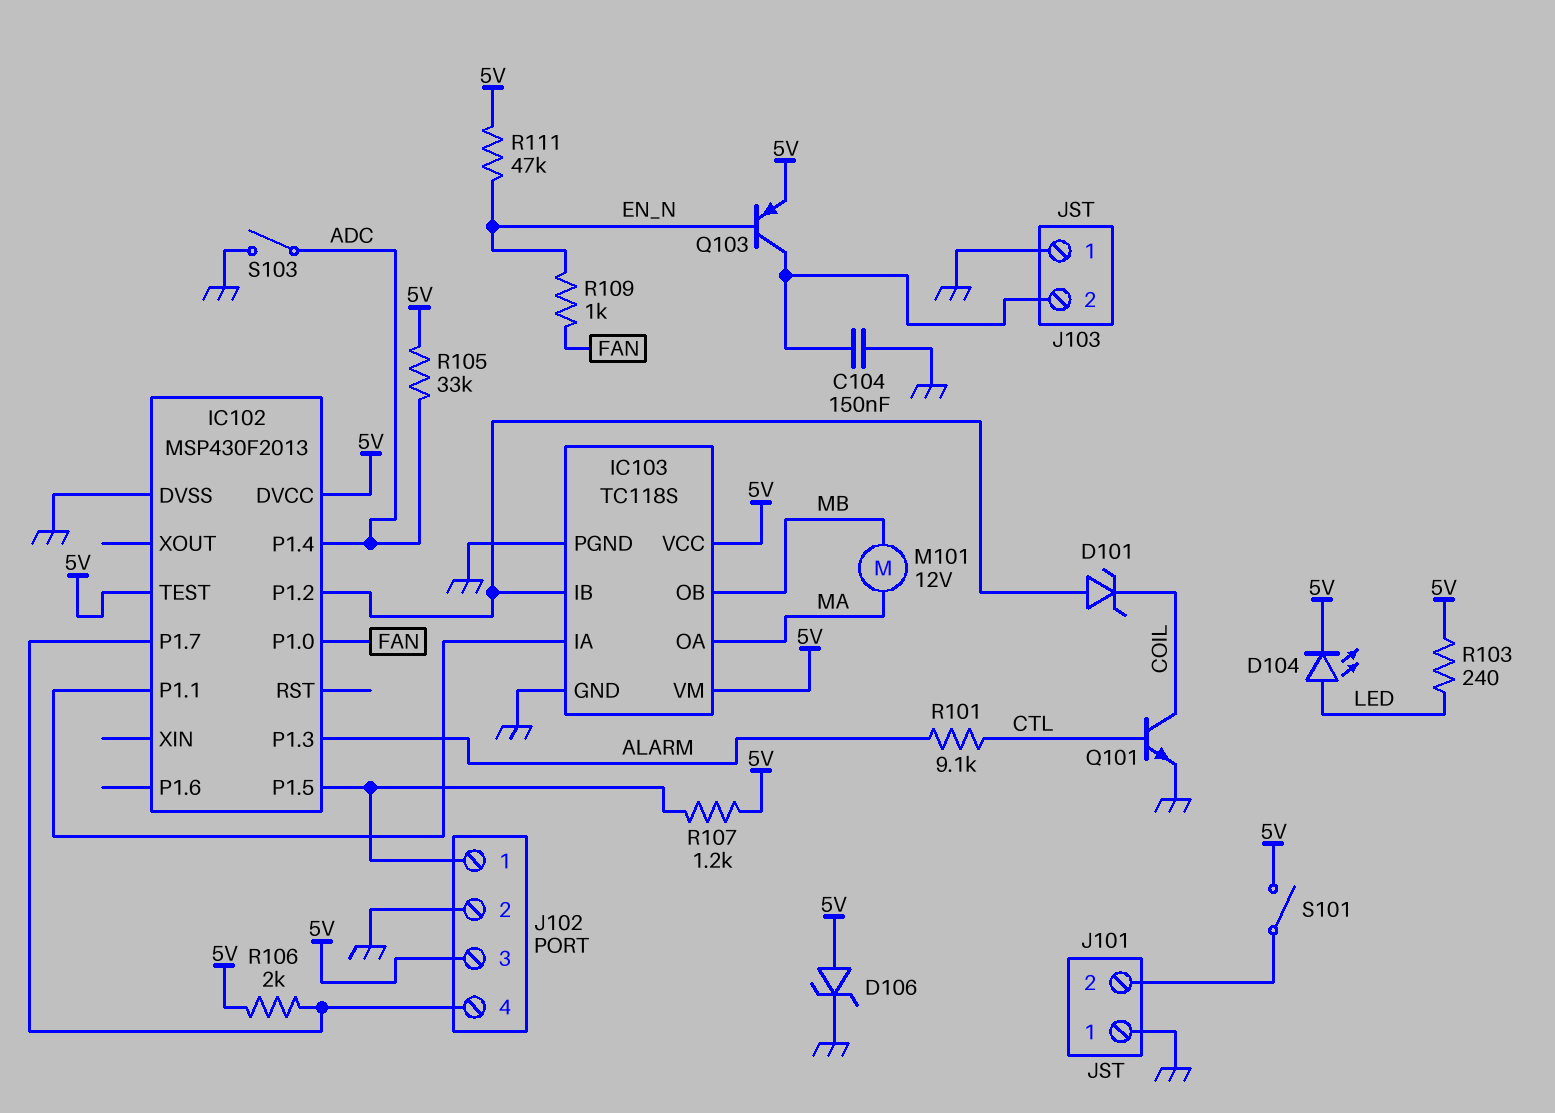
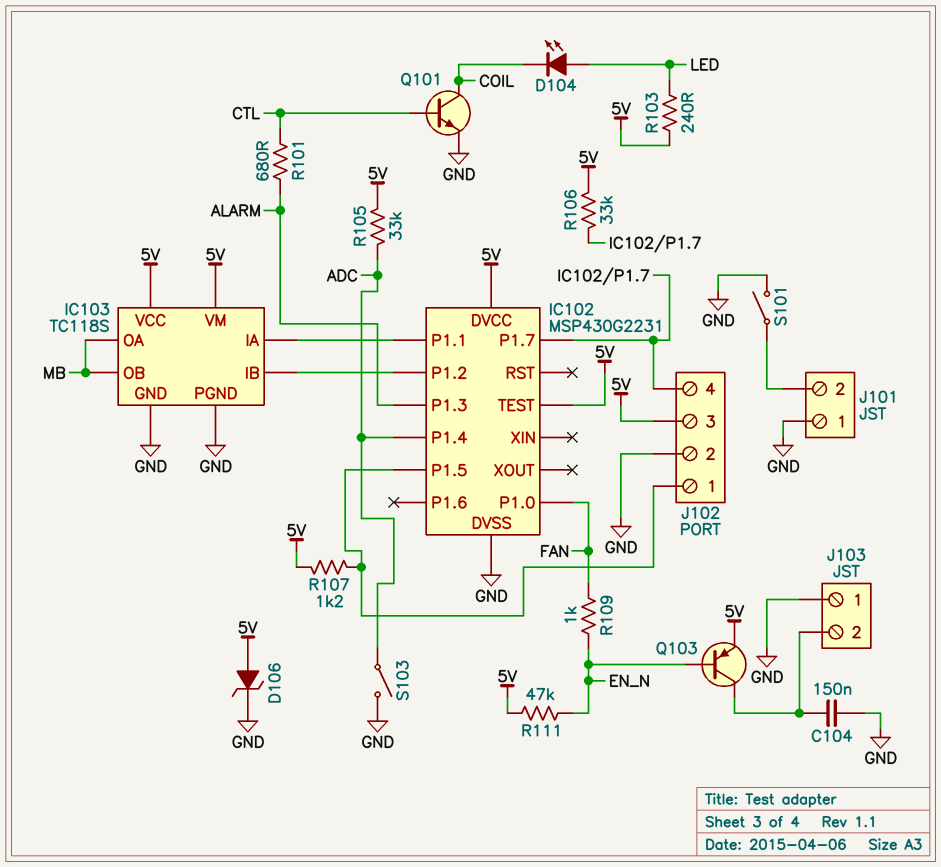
D101: zener (A IC102/P1.2, K COIL) -> none
D104: LED (A LED, K 5V) -> LED (A LED, K COIL)
IC102: MSP430F2013 -> MSP430G2231
IC103 pin OA: MA -> MB
M101: motor 12V (MA, MB) -> none
R101: 9.1k (ALARM, CTL) -> 680 (ALARM, CTL)
R106: 2k (5V, IC102/P1.7) -> 33k (5V, IC102/P1.7)
S101: switch (5V, J101/2) -> switch (GND, J101/2)

